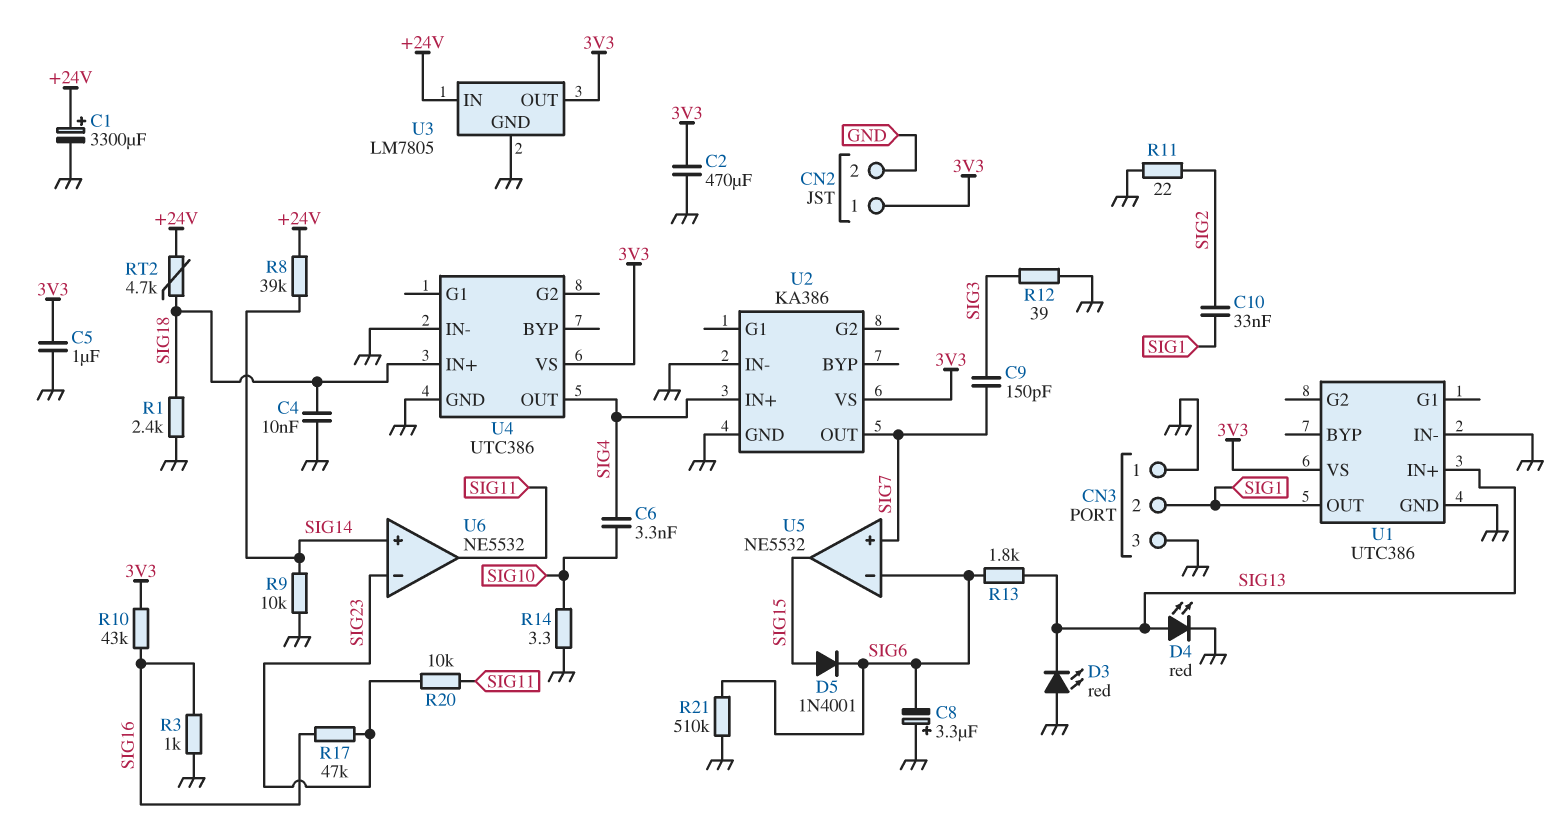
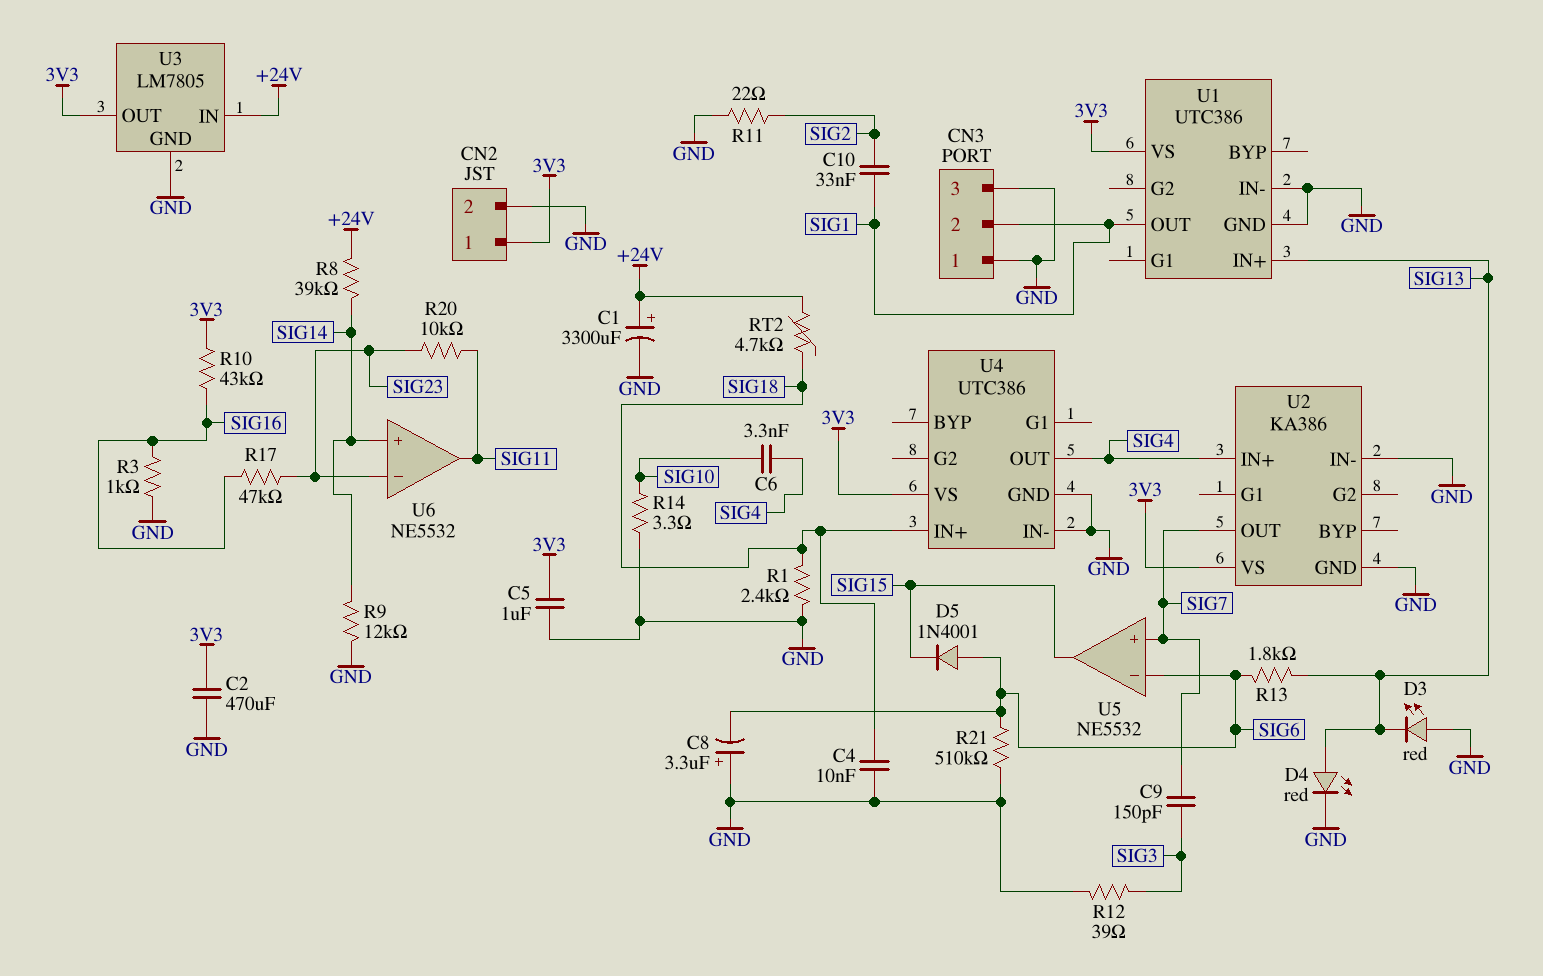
D5: diode 1N4001 (A SIG15, K SIG6) -> diode 1N4001 (A SIG6, K SIG15)
R9: 10k (GND, SIG14) -> 12k (GND, SIG14)

